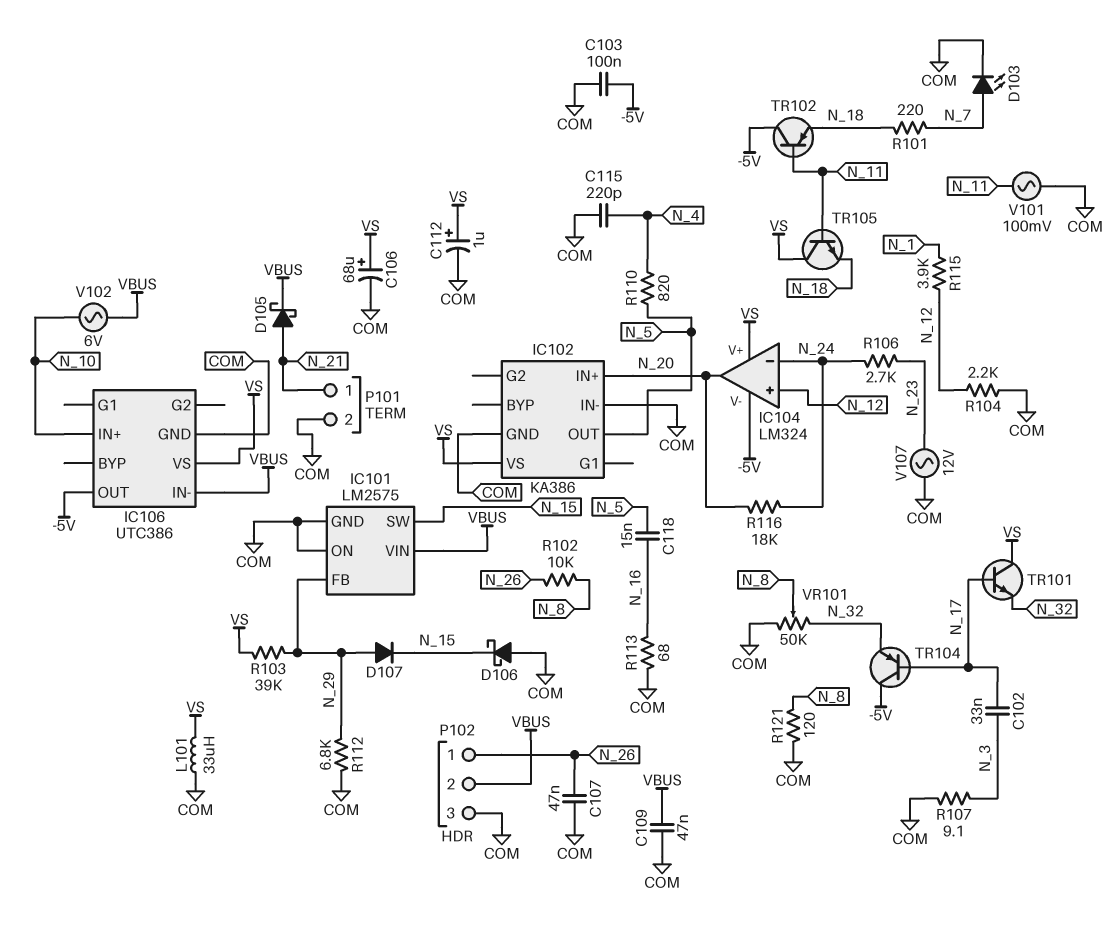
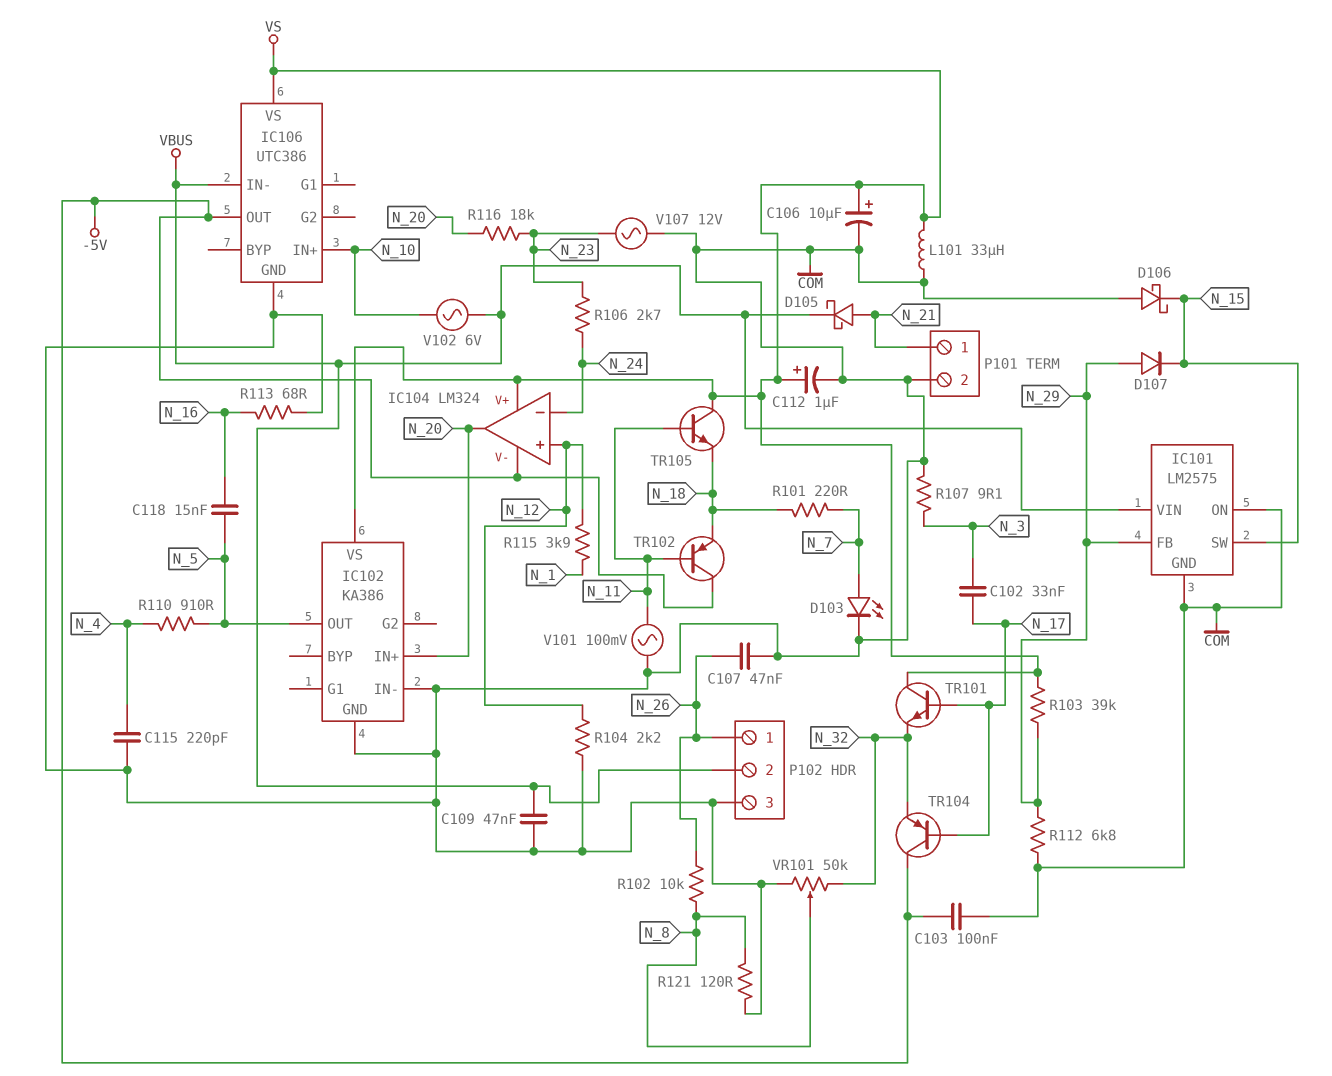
C106: 68uF (plus VS, minus COM) -> 10uF (plus VS, minus COM)
R110: 820 (N_4, N_5) -> 910 (N_4, N_5)
R116: 18k (N_20, N_24) -> 18k (N_20, N_23)

